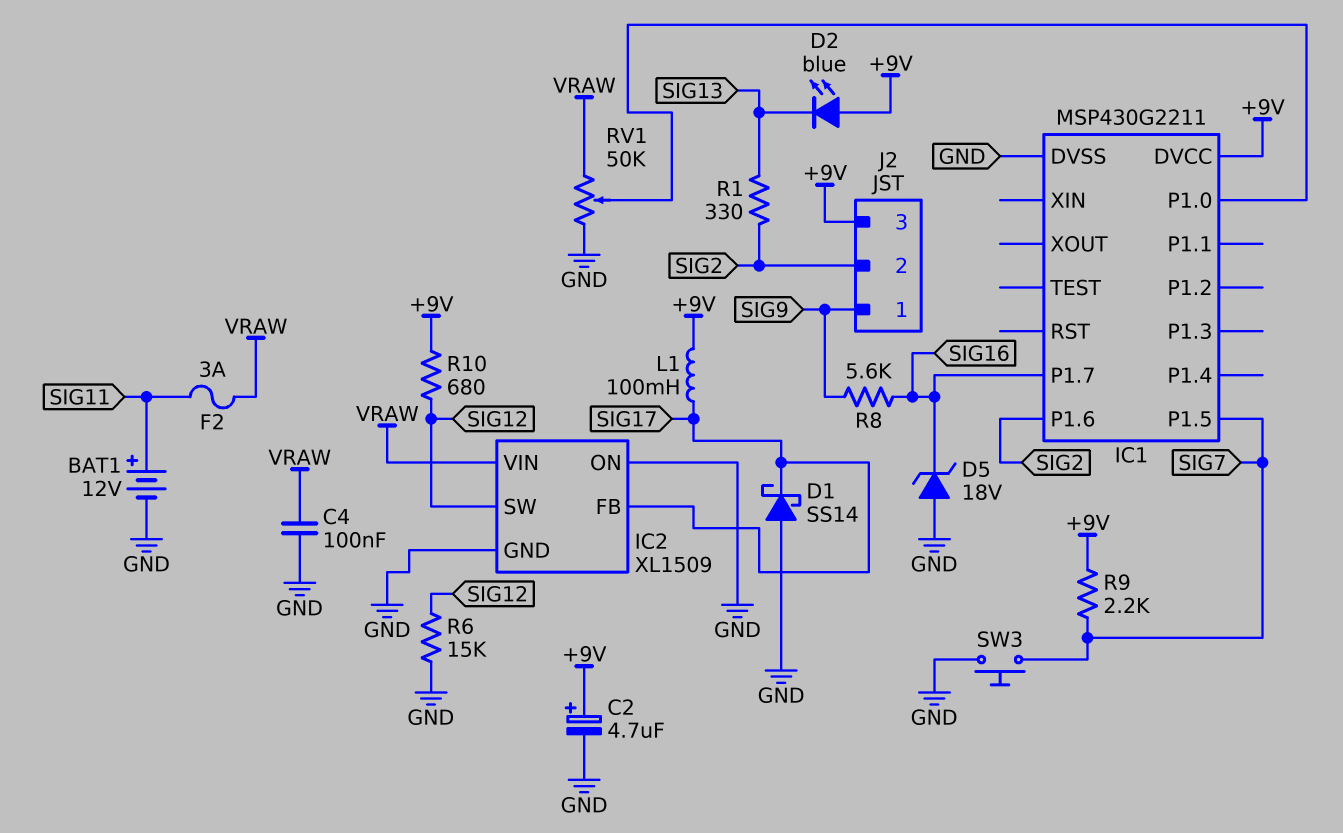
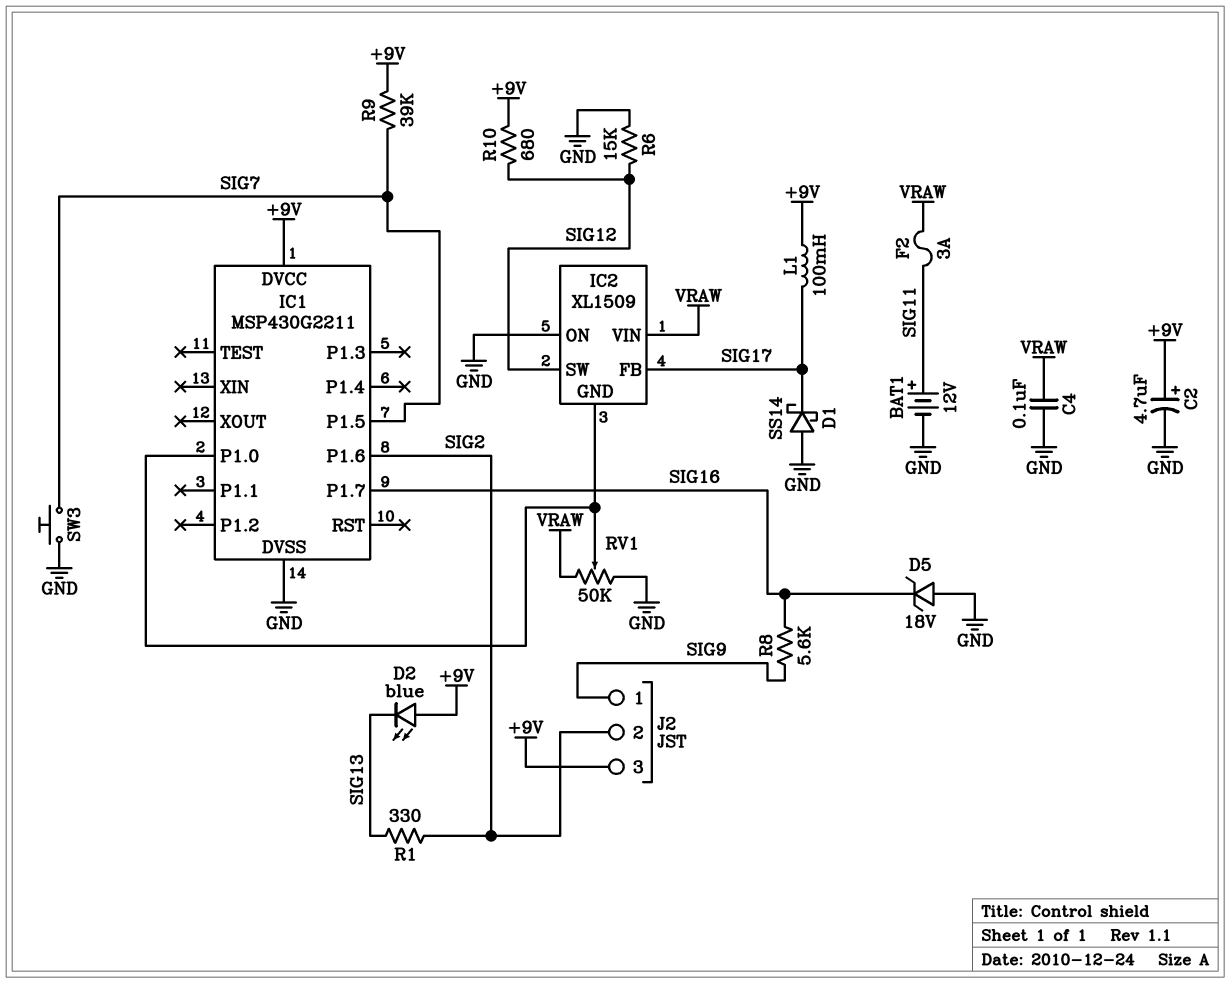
IC2 pin GND: GND -> IC1/P1.0
R9: 2.2k (+9V, SIG7) -> 39k (+9V, SIG7)

